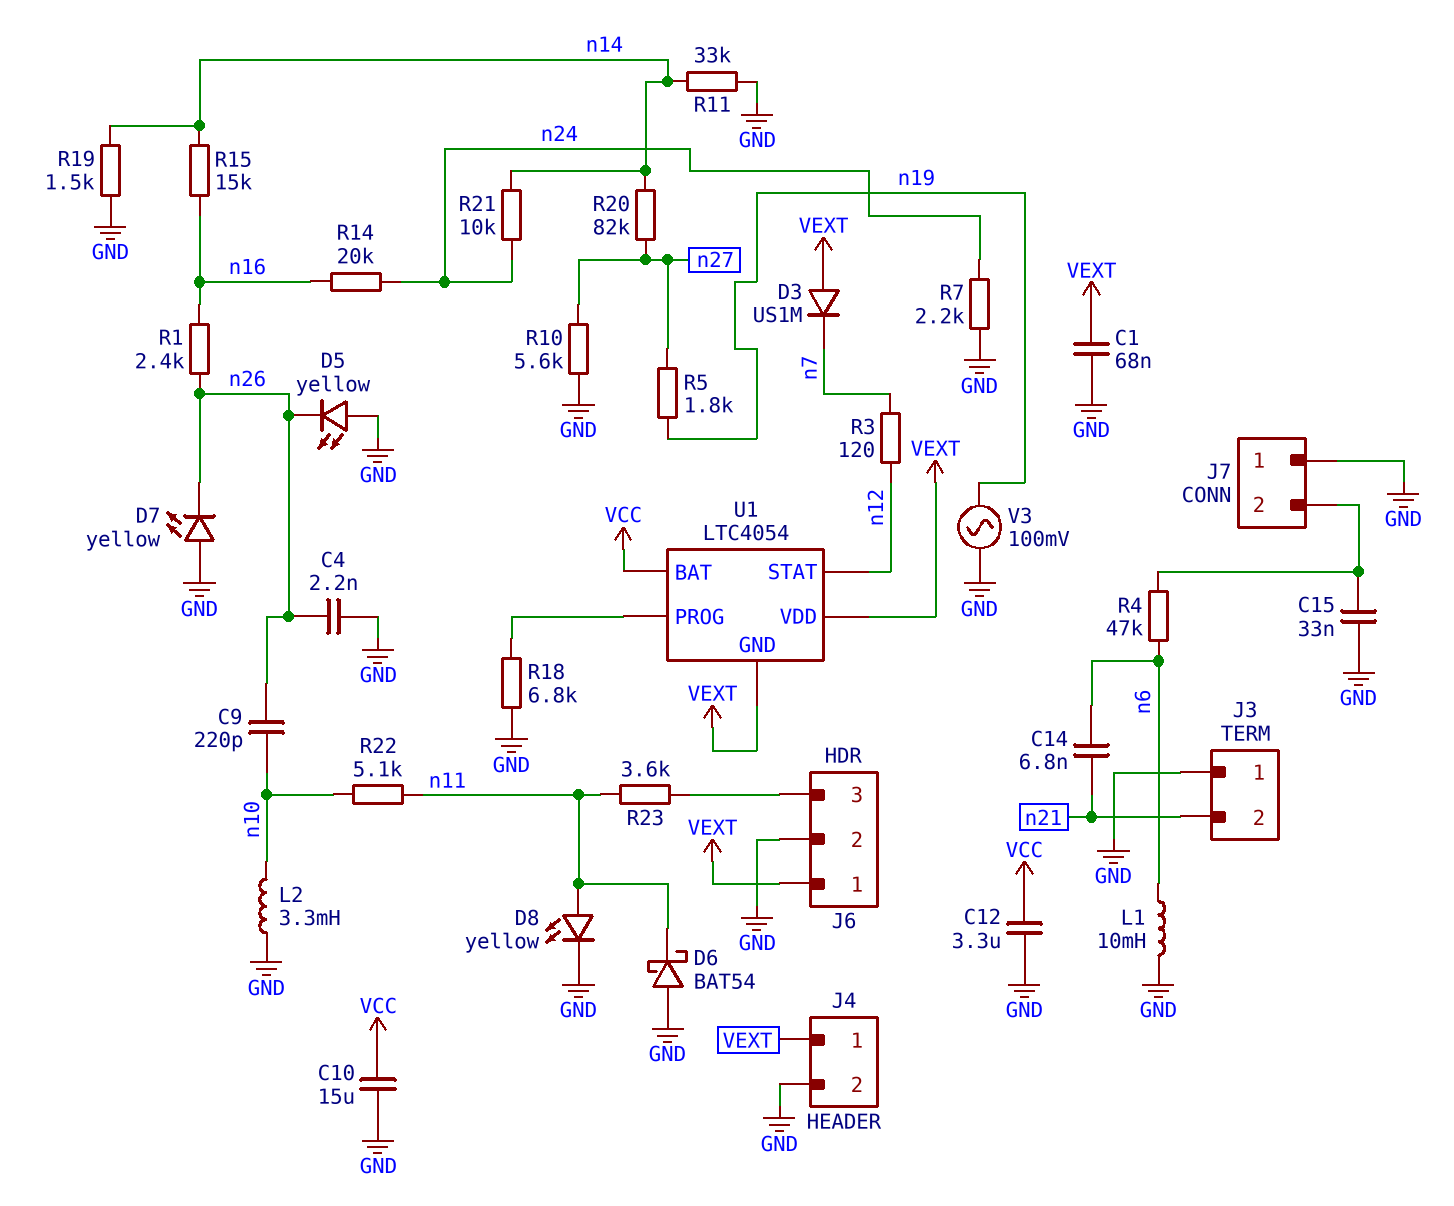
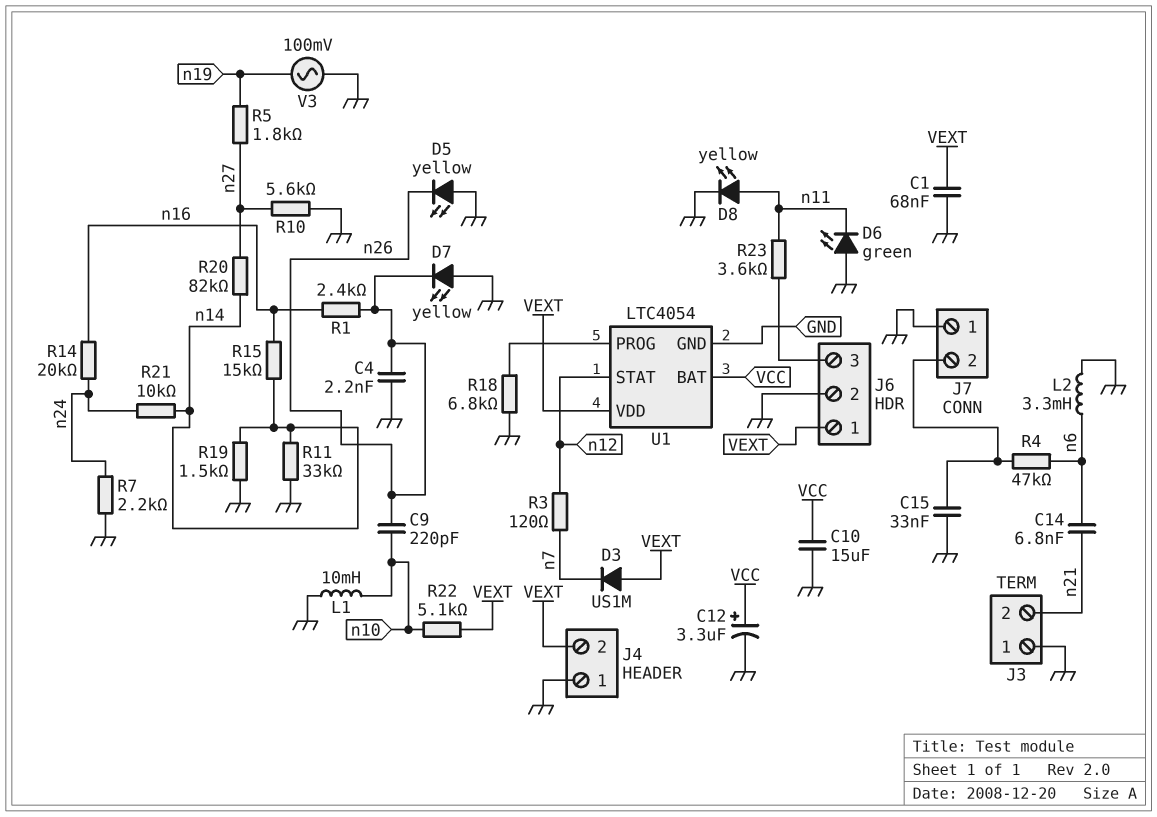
C12: 3.3uF (GND, VCC) -> 3.3uF (plus VCC, minus GND)
D6: schottky BAT54 (A GND, K n11) -> LED green (A GND, K n11)
J4 pin 1: VEXT -> GND
J4 pin 2: GND -> VEXT
L1: 10mH (GND, n6) -> 10mH (GND, n10)
L2: 3.3mH (GND, n10) -> 3.3mH (GND, n6)
R22: 5.1k (n10, n11) -> 5.1k (VEXT, n10)
U1 pin GND: VEXT -> GND

